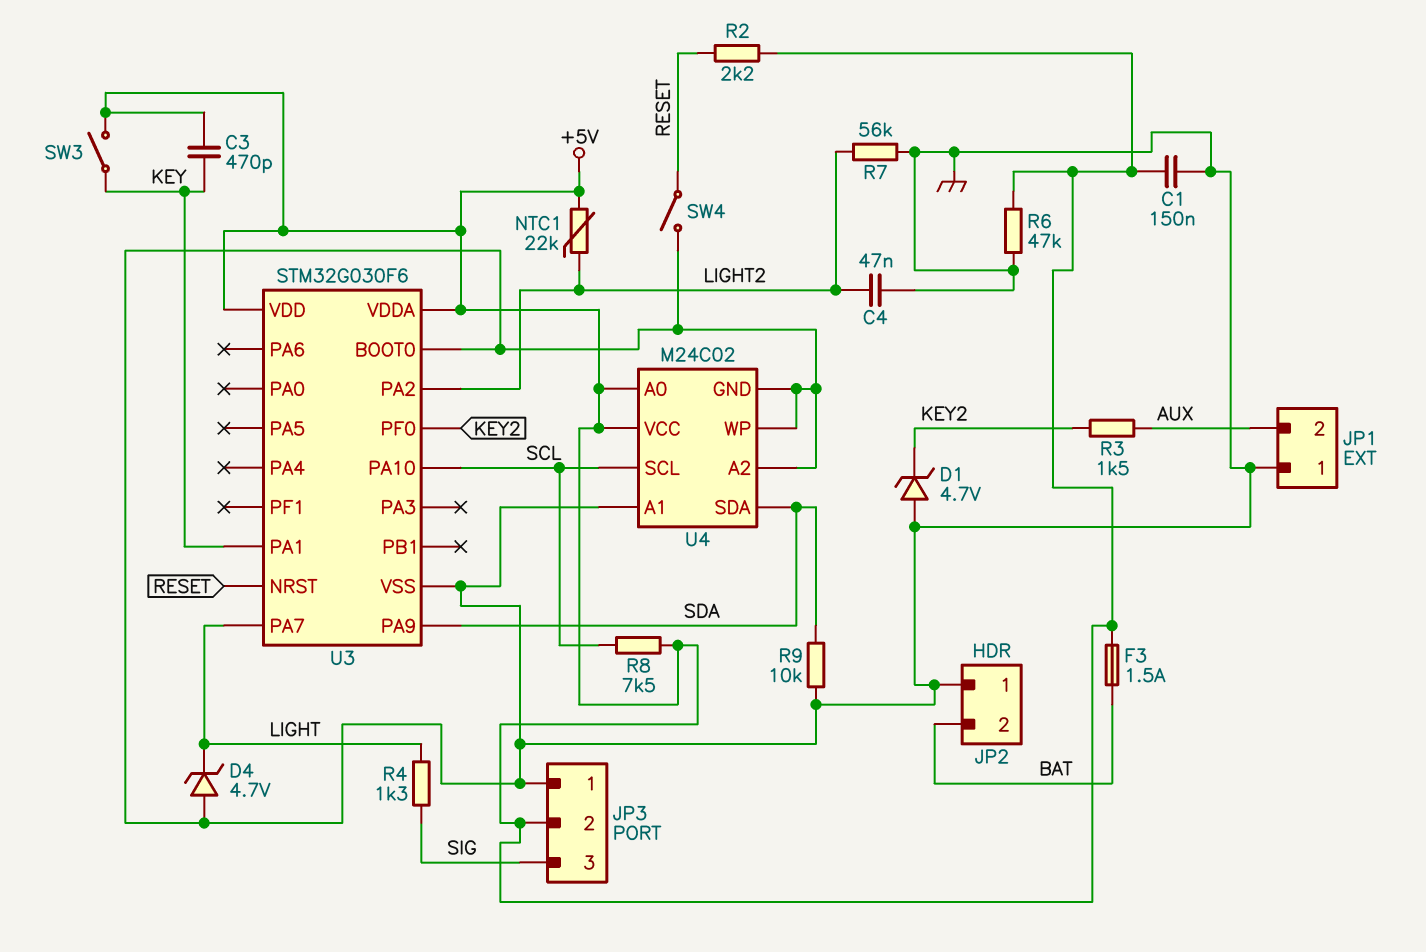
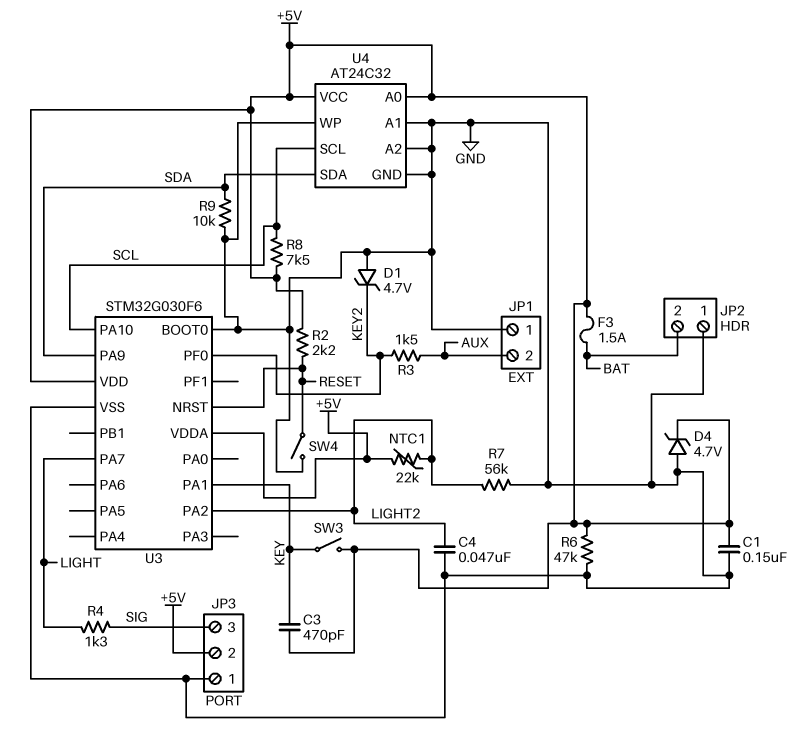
D4: zener 4.7V (A GND, K LIGHT) -> zener 4.7V (A GND, K +5V)
U4: M24C02 -> AT24C32

